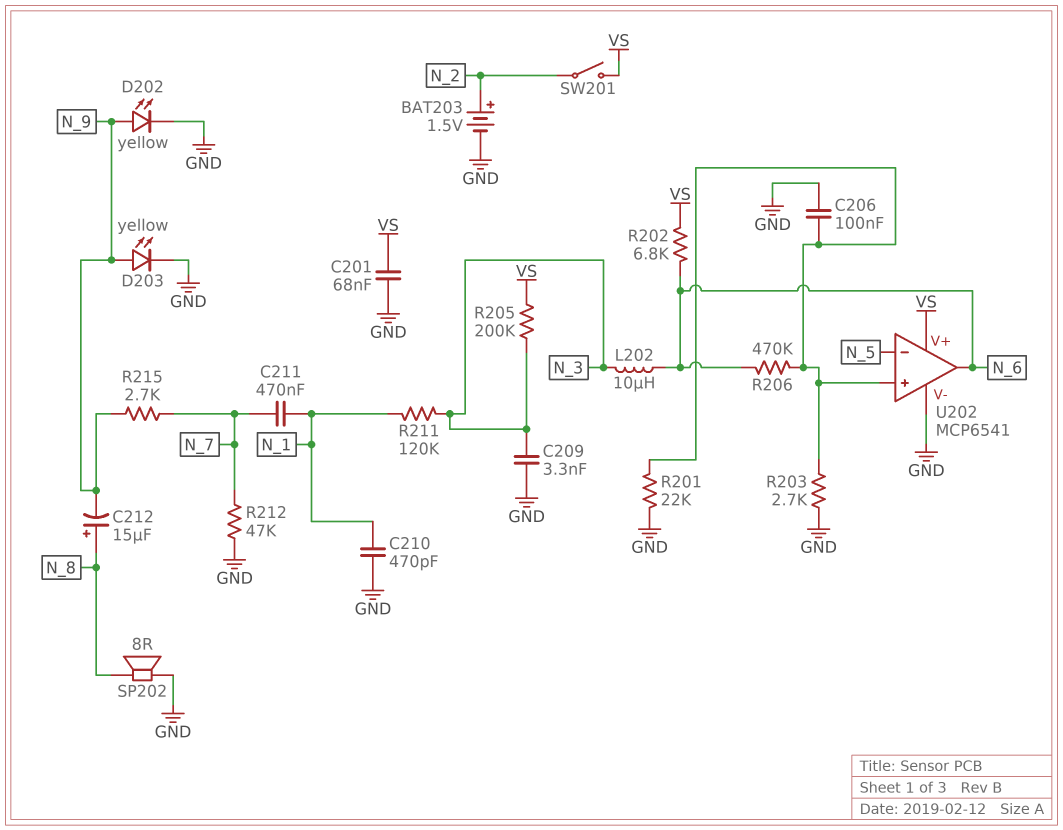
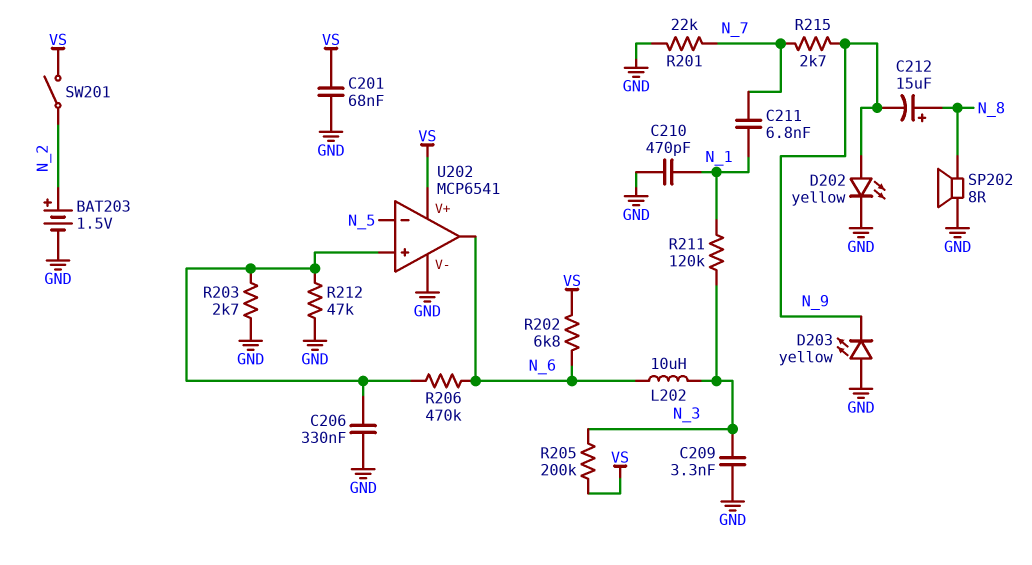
C206: 100nF (GND, U202/in+) -> 330nF (GND, U202/in+)
C211: 470nF (N_1, N_7) -> 6.8nF (N_1, N_7)
D203: LED yellow (A N_9, K GND) -> LED yellow (A GND, K N_9)
R201: 22k (GND, U202/in+) -> 22k (GND, N_7)
R212: 47k (GND, N_7) -> 47k (GND, U202/in+)

